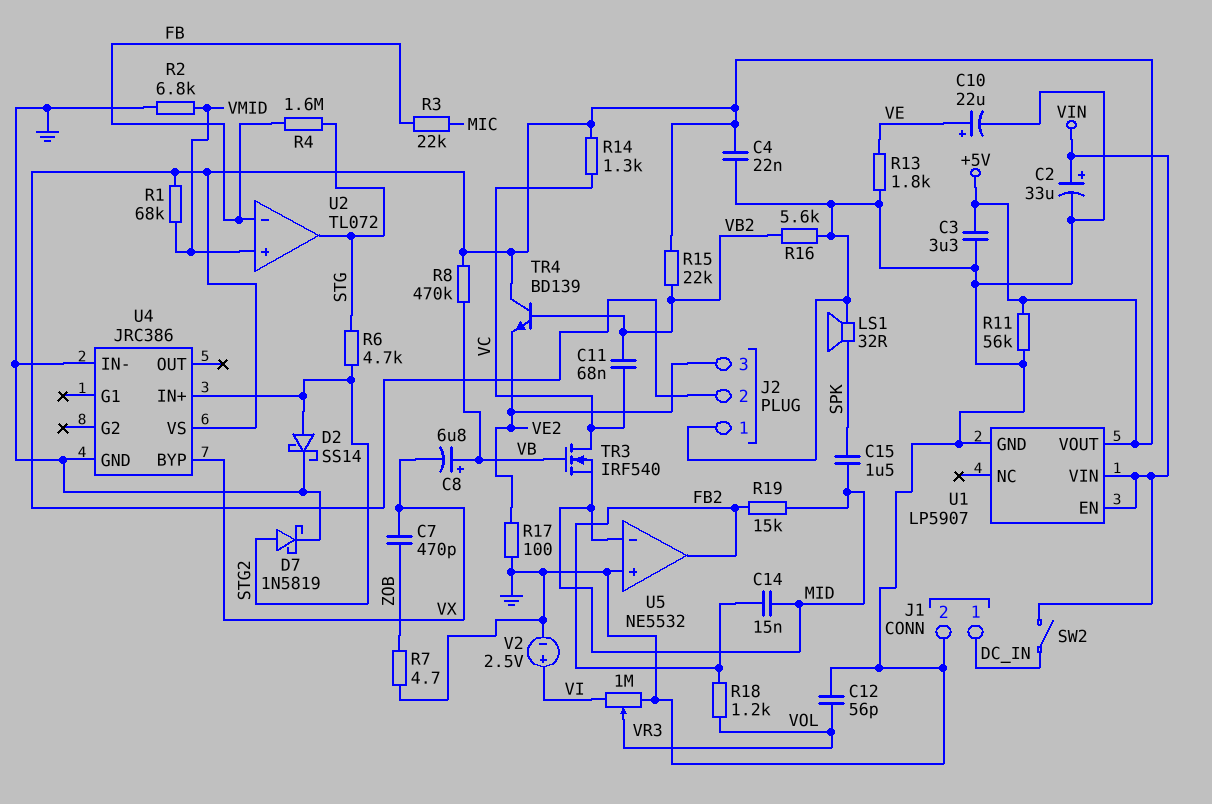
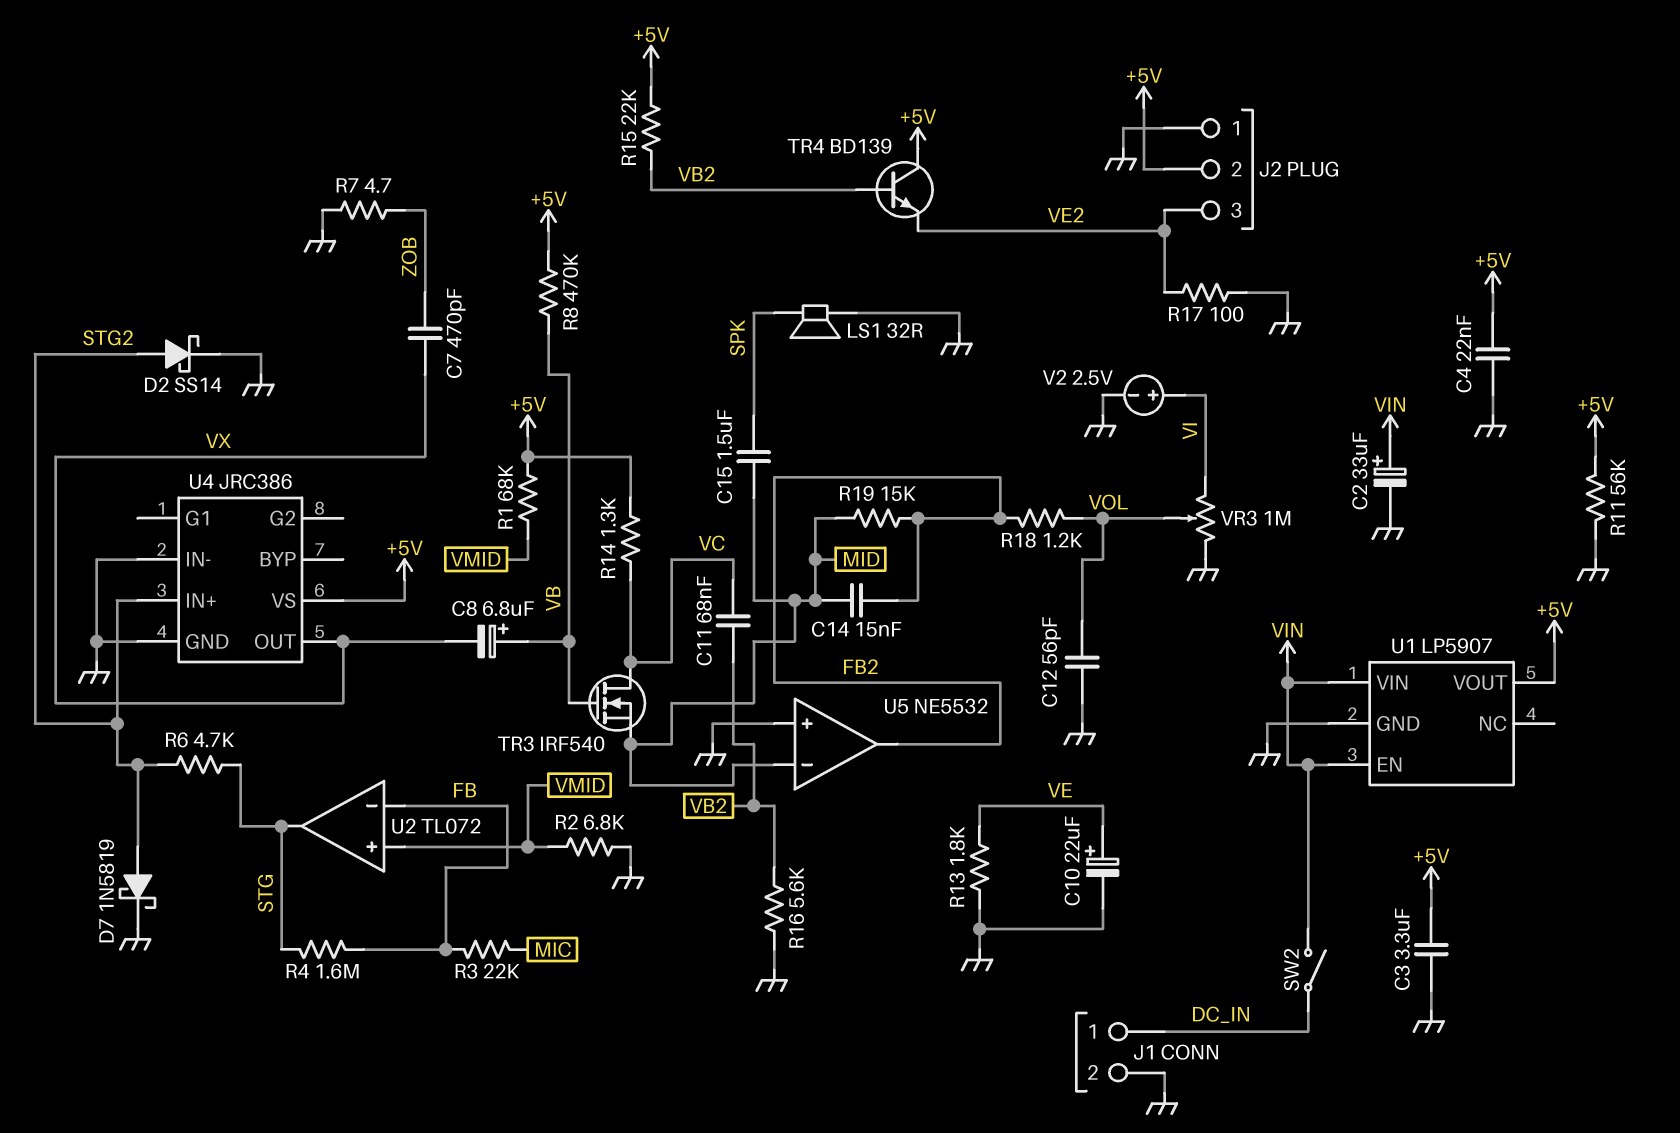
U4 pin BYP: VX -> none
U4 pin OUT: none -> VX

